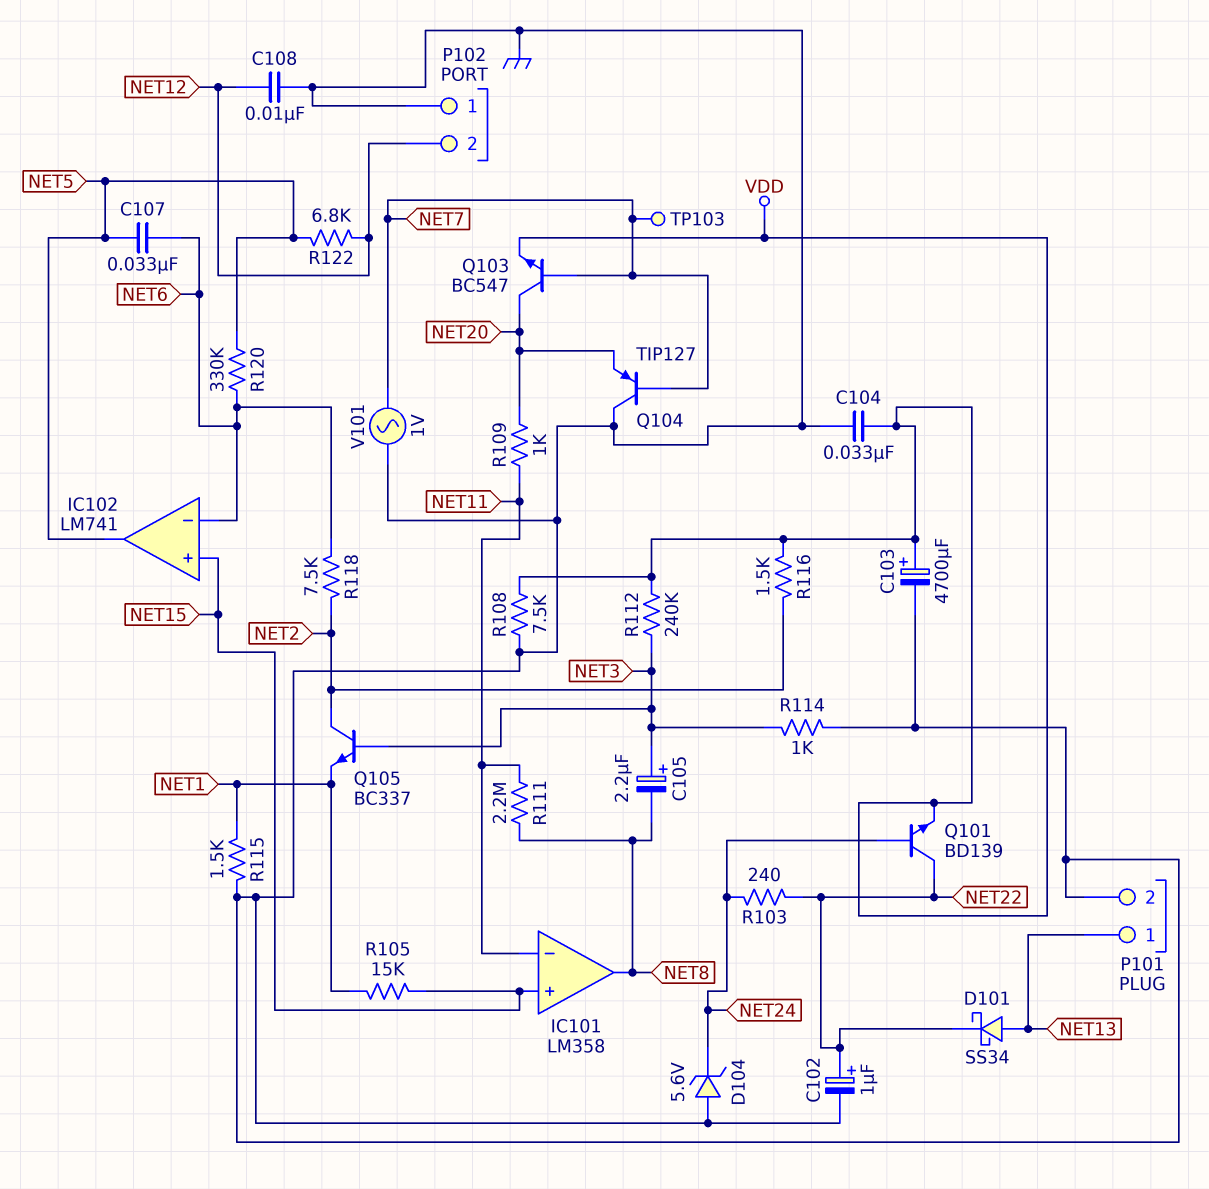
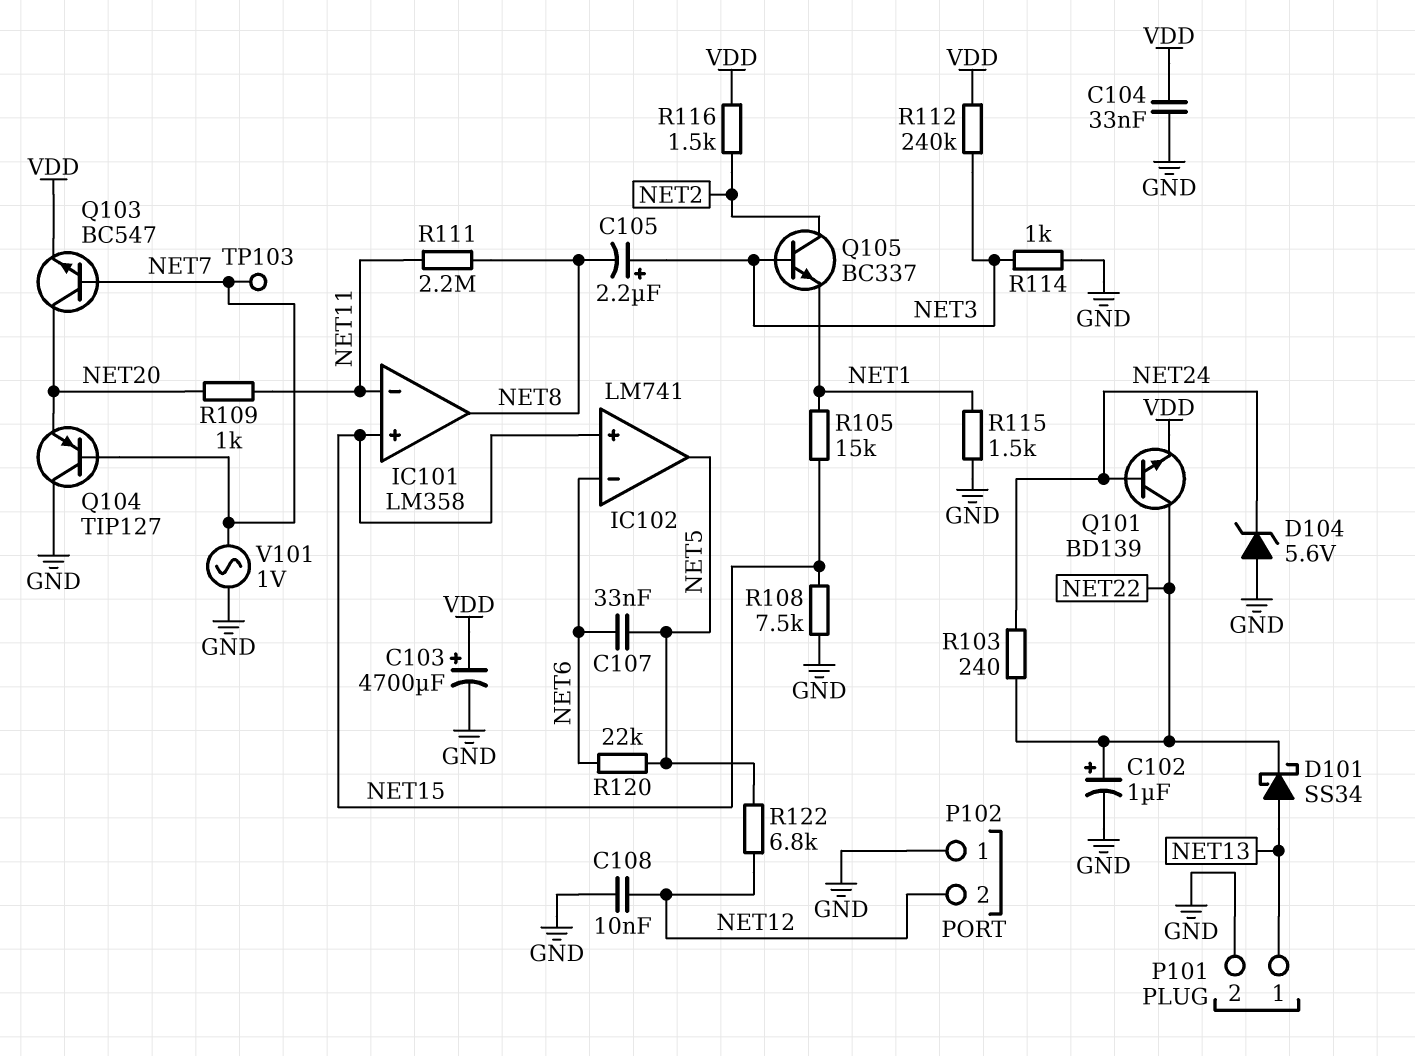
R108: 7.5k (GND, VDD) -> 7.5k (GND, NET15)
R118: 7.5k (NET2, NET6) -> none
R120: 330k (NET5, NET6) -> 22k (NET5, NET6)

